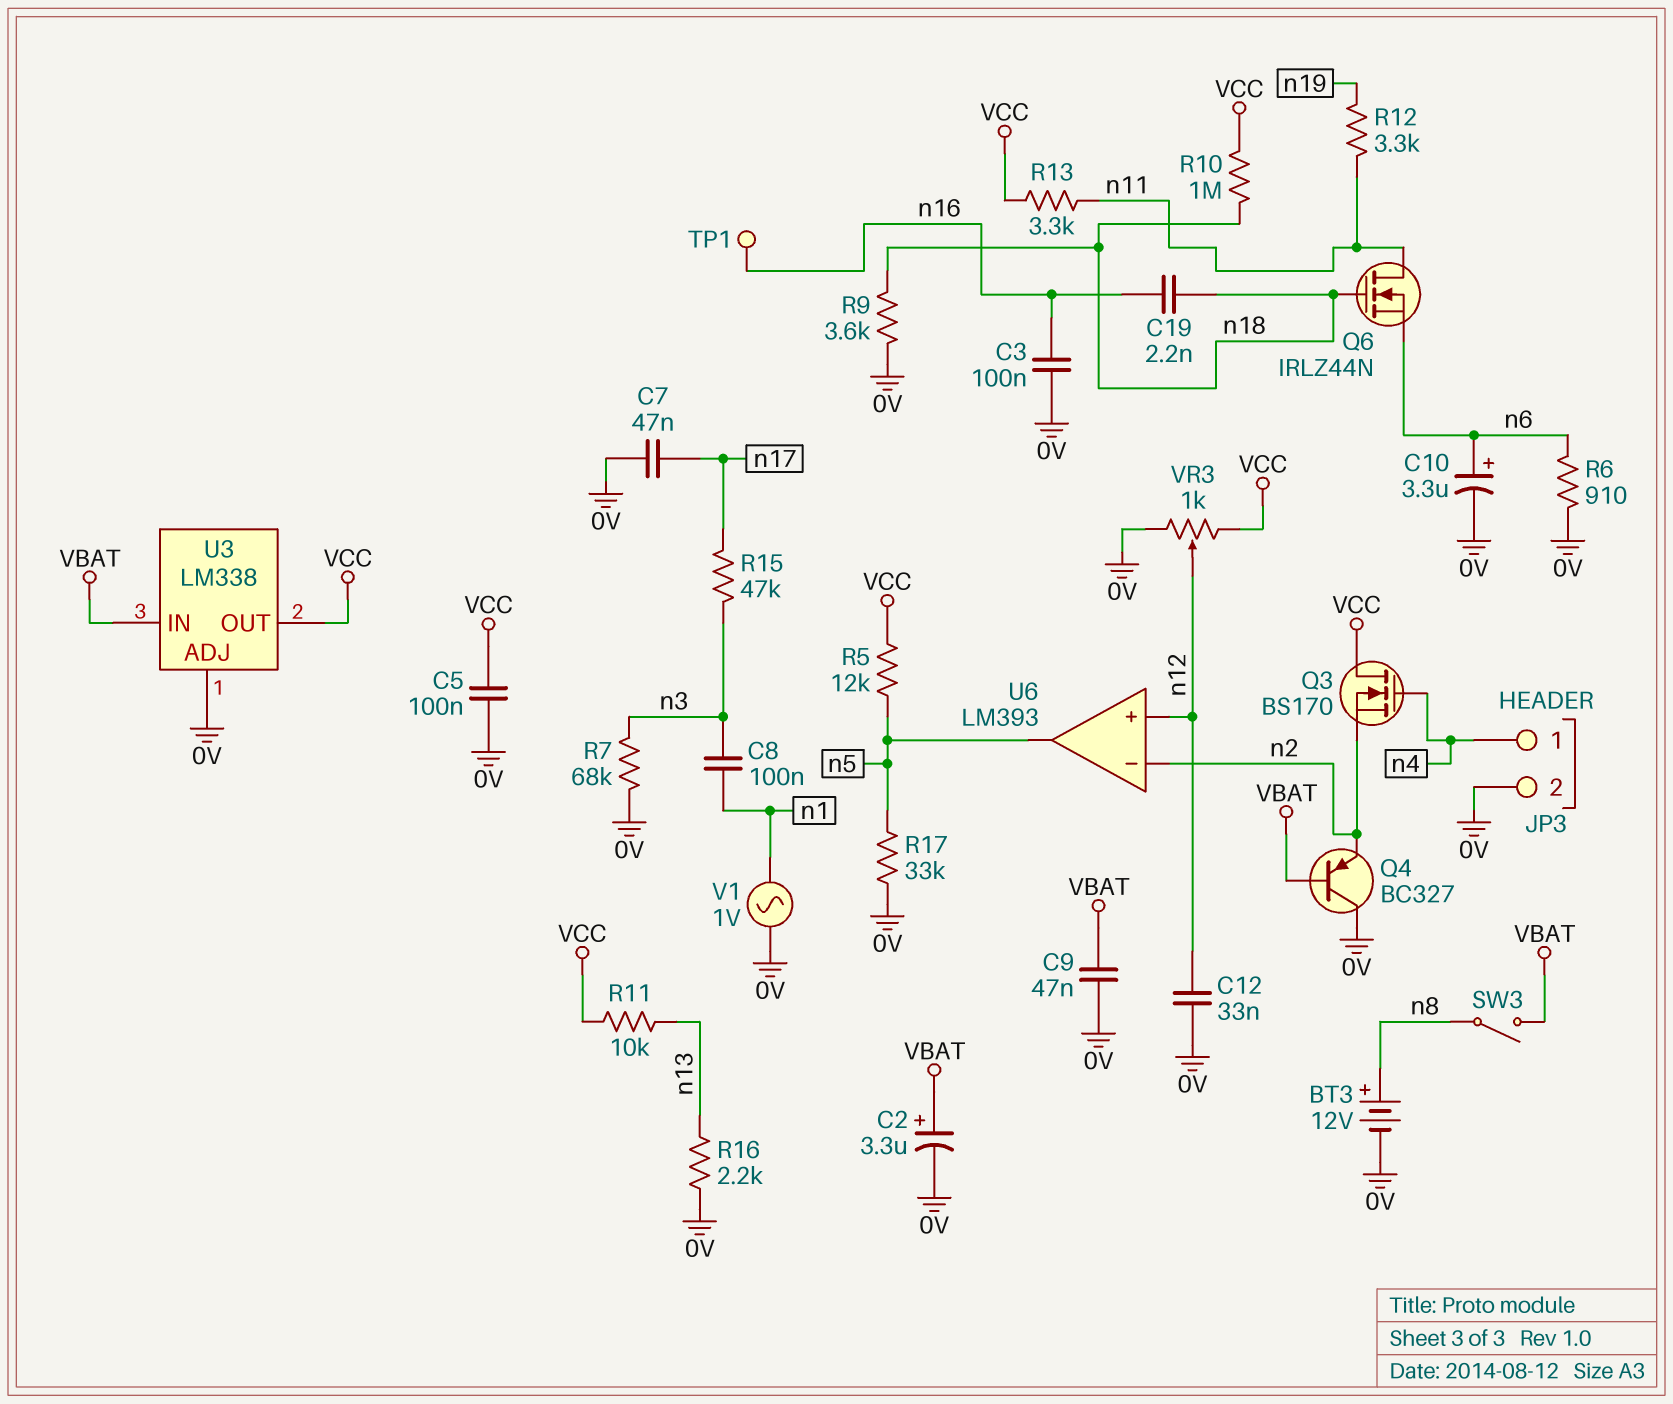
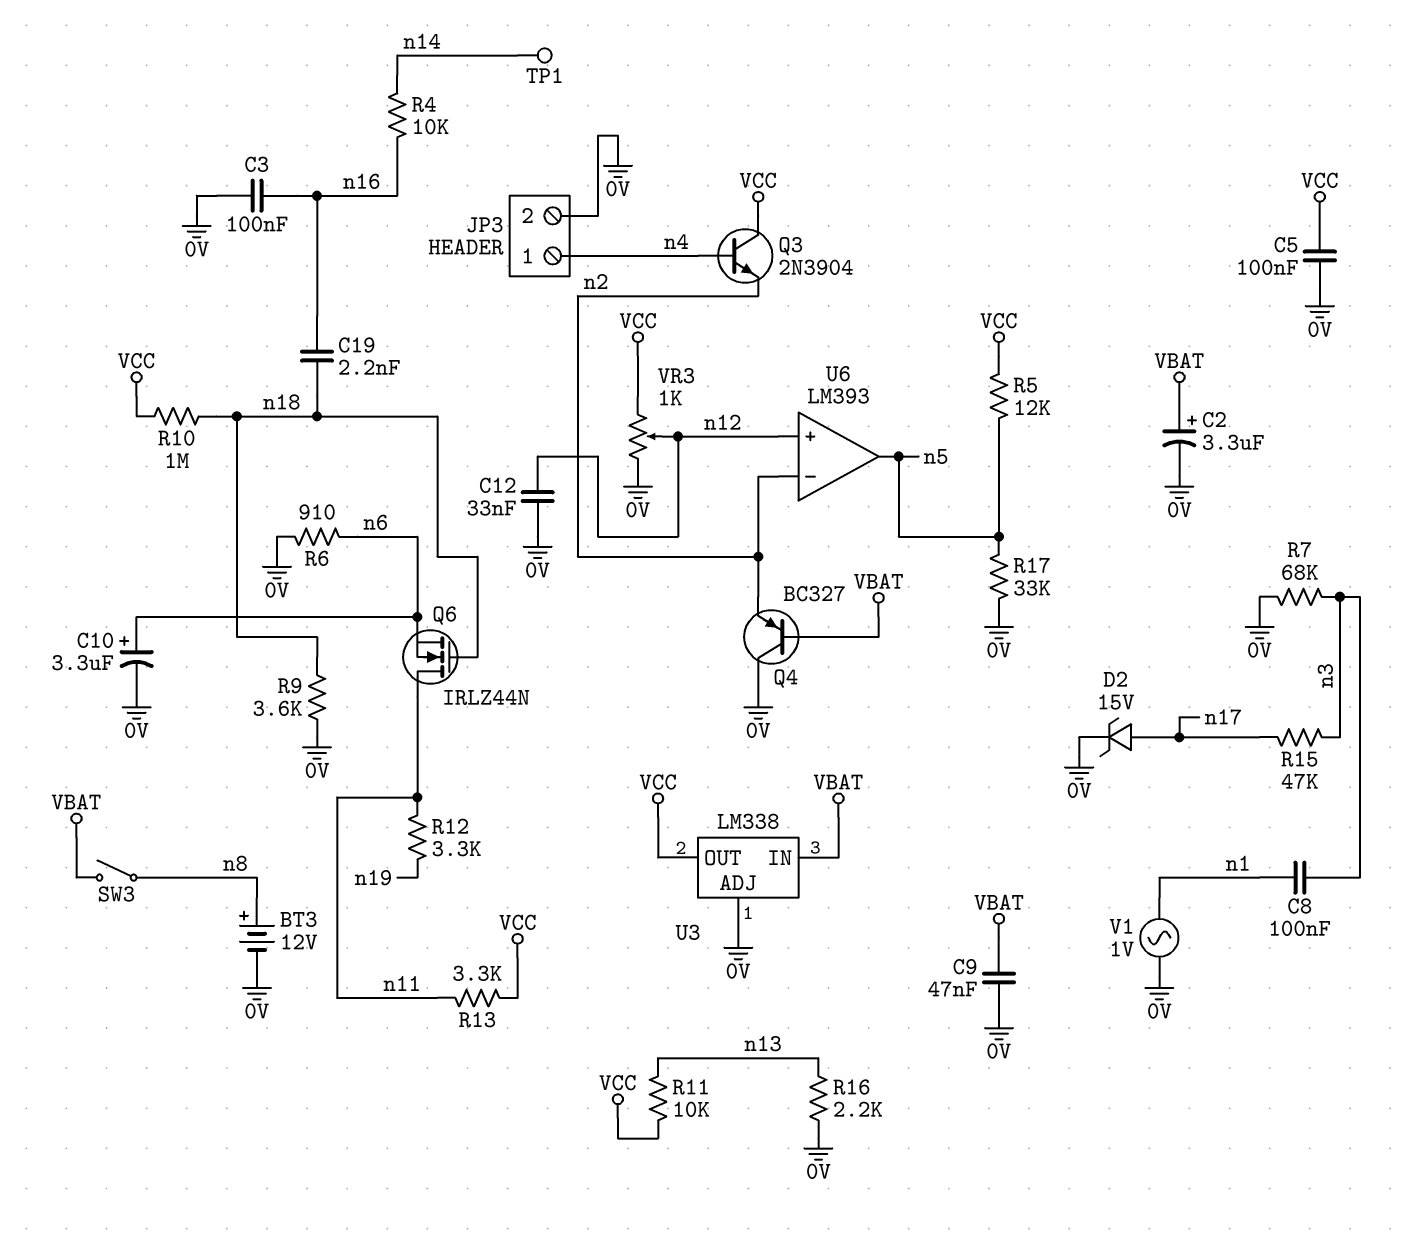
C7: 47nF (0V, n17) -> none
D2: none -> zener 15V (A n17, K 0V)
Q3: NMOS BS170 (G n4, D VCC, S n2) -> NPN 2N3904 (B n4, C VCC, E n2)
R4: none -> 10k (n14, n16)
TP1: test point (n16) -> test point (n14)

